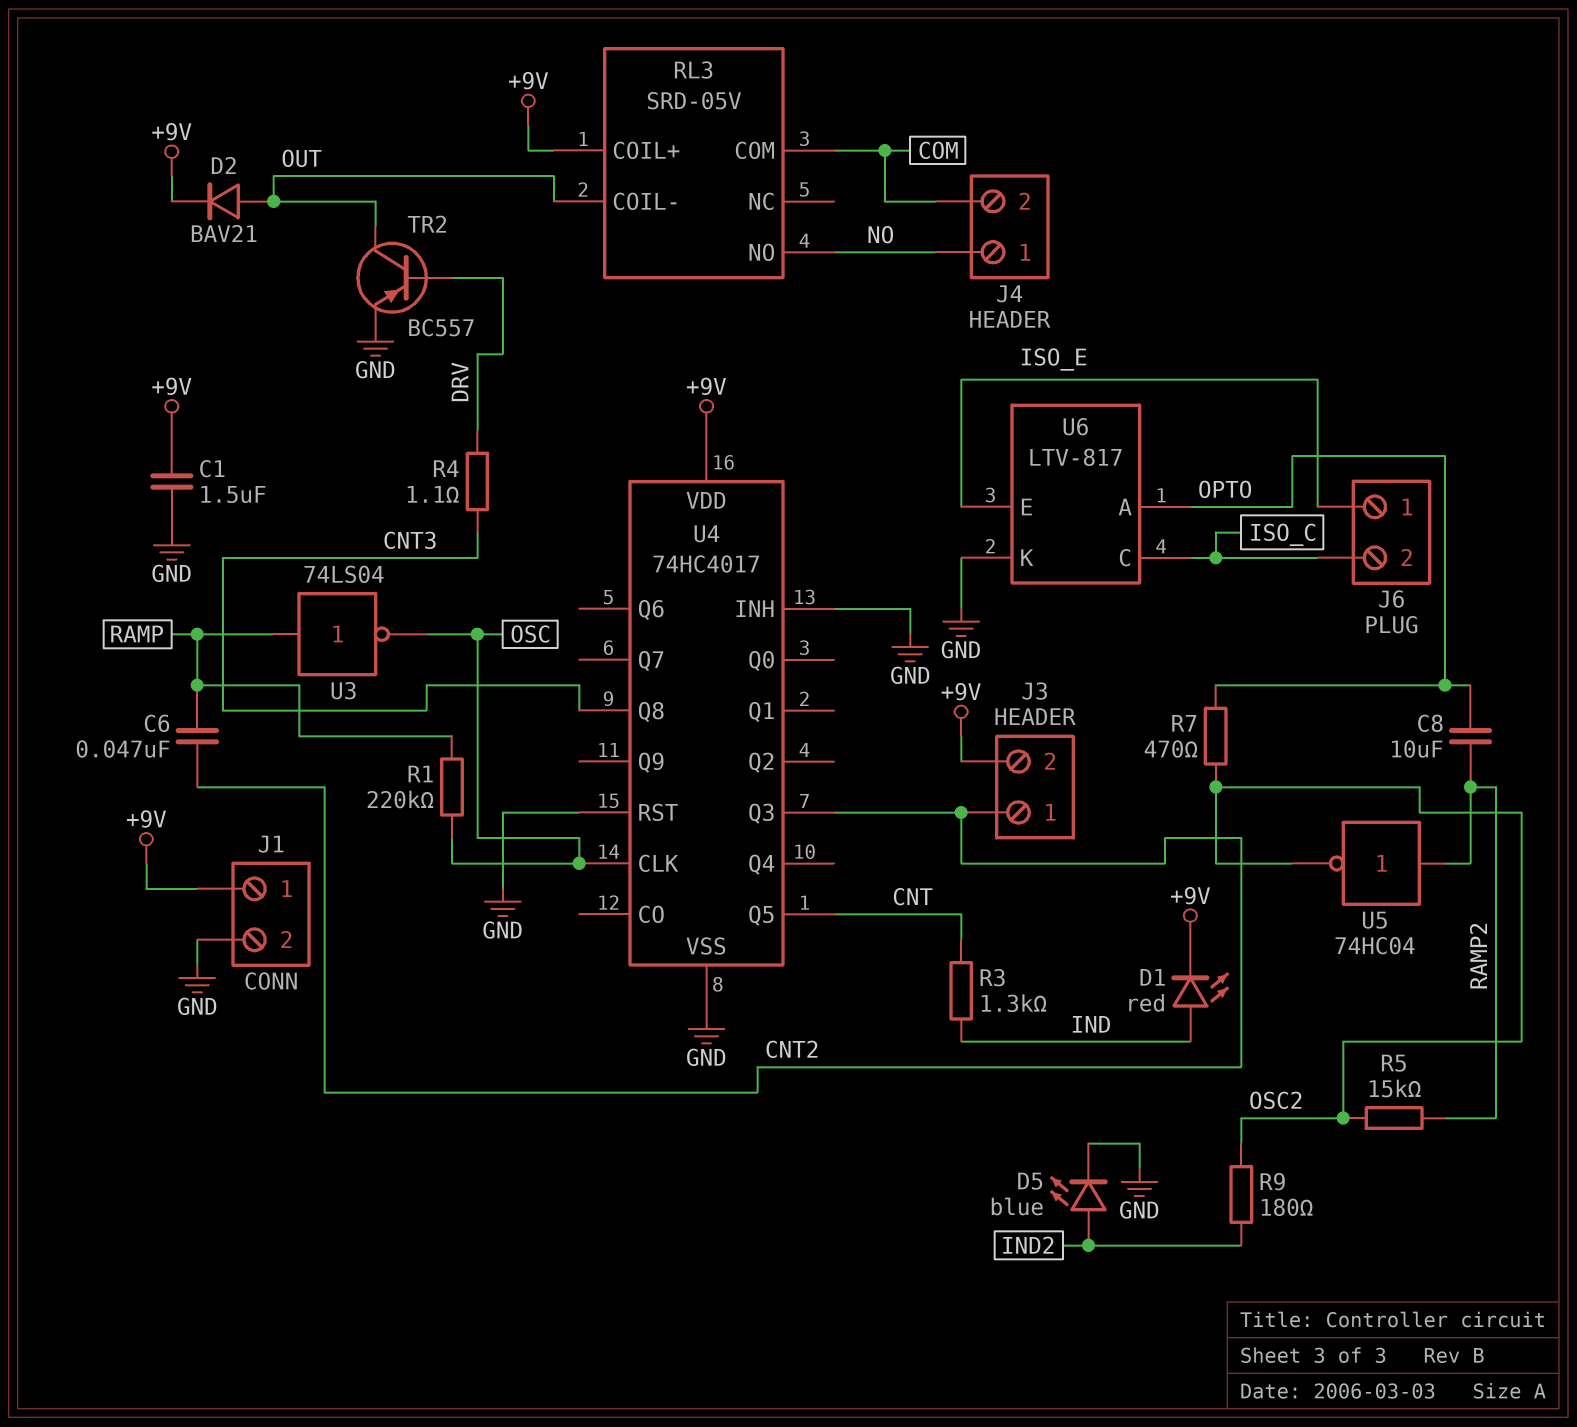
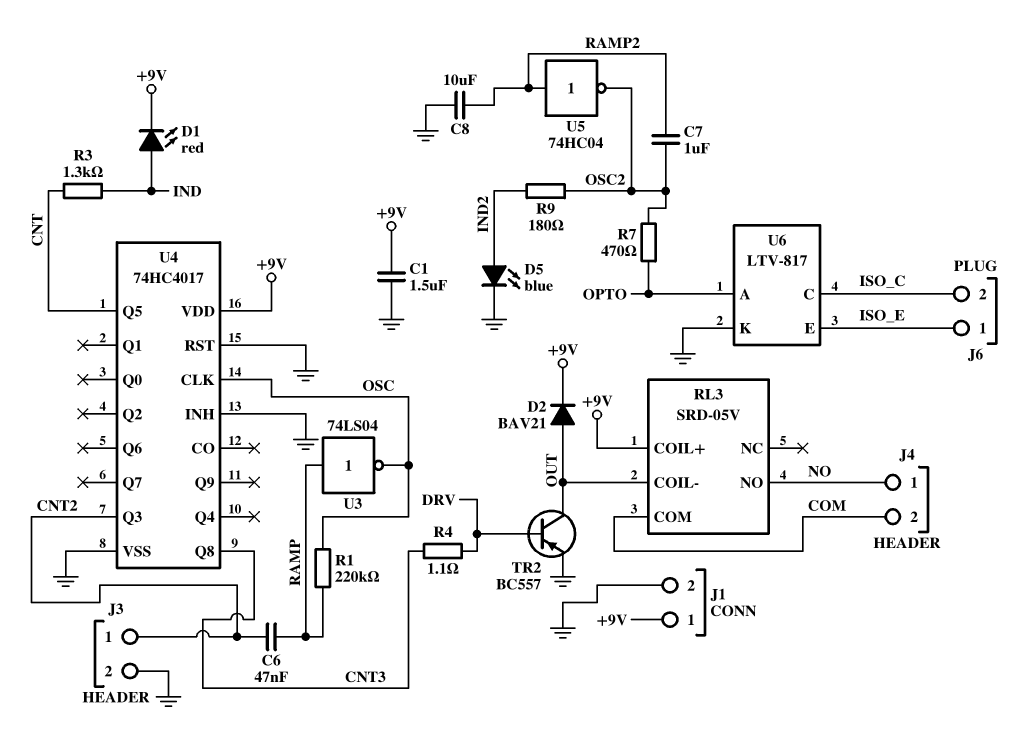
C7: none -> 1uF (OSC2, RAMP2)
C8: 10uF (OPTO, RAMP2) -> 10uF (GND, RAMP2)
J3 pin 2: +9V -> GND
R5: 15k (OSC2, RAMP2) -> none

